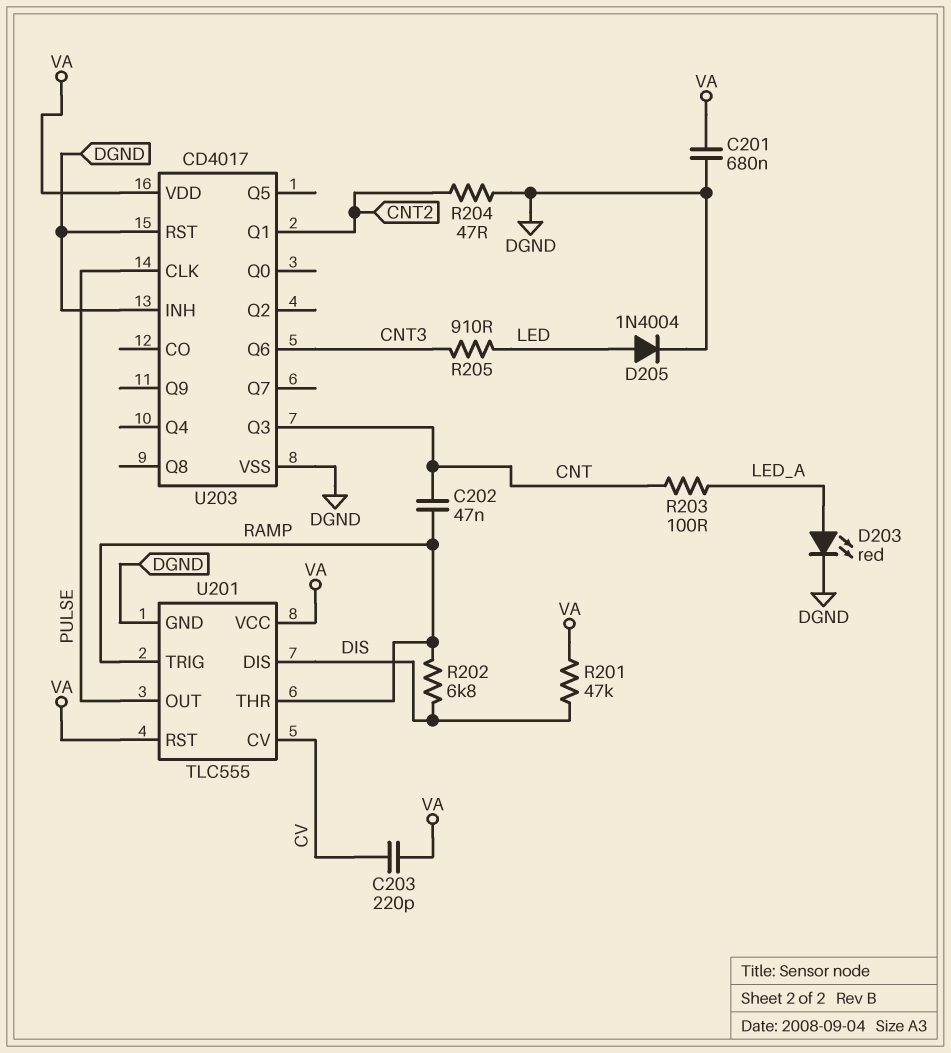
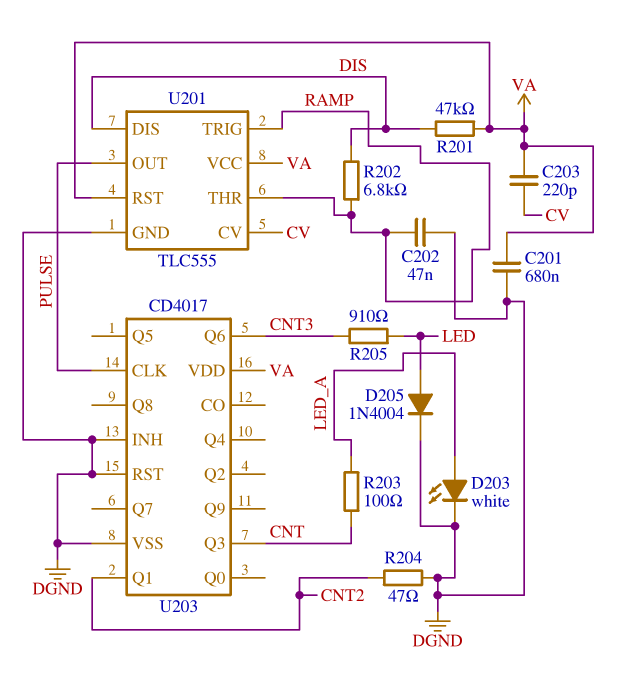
C202: 47nF (CNT, RAMP) -> 47nF (DGND, RAMP)
D203: LED red (A LED_A, K DGND) -> LED white (A LED_A, K DGND)

